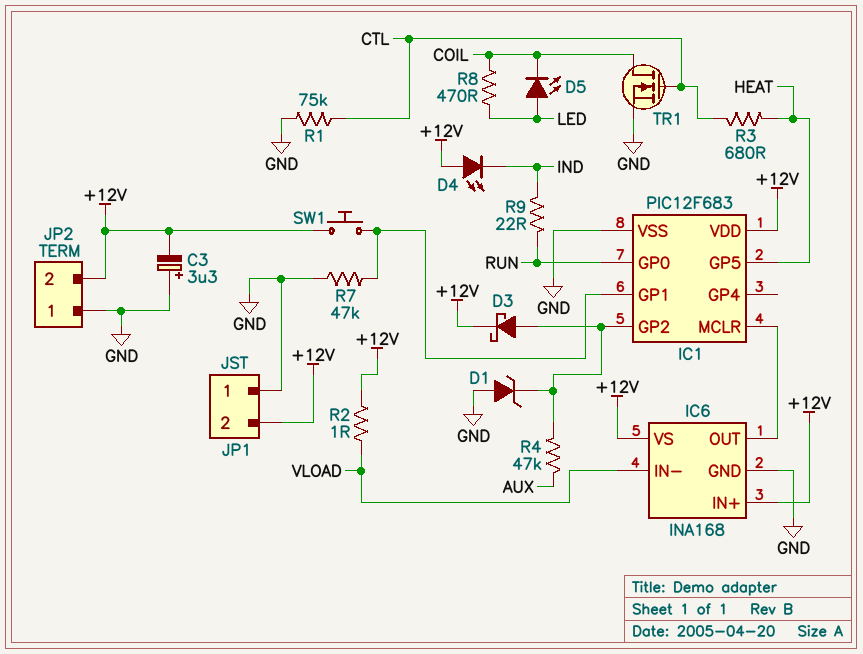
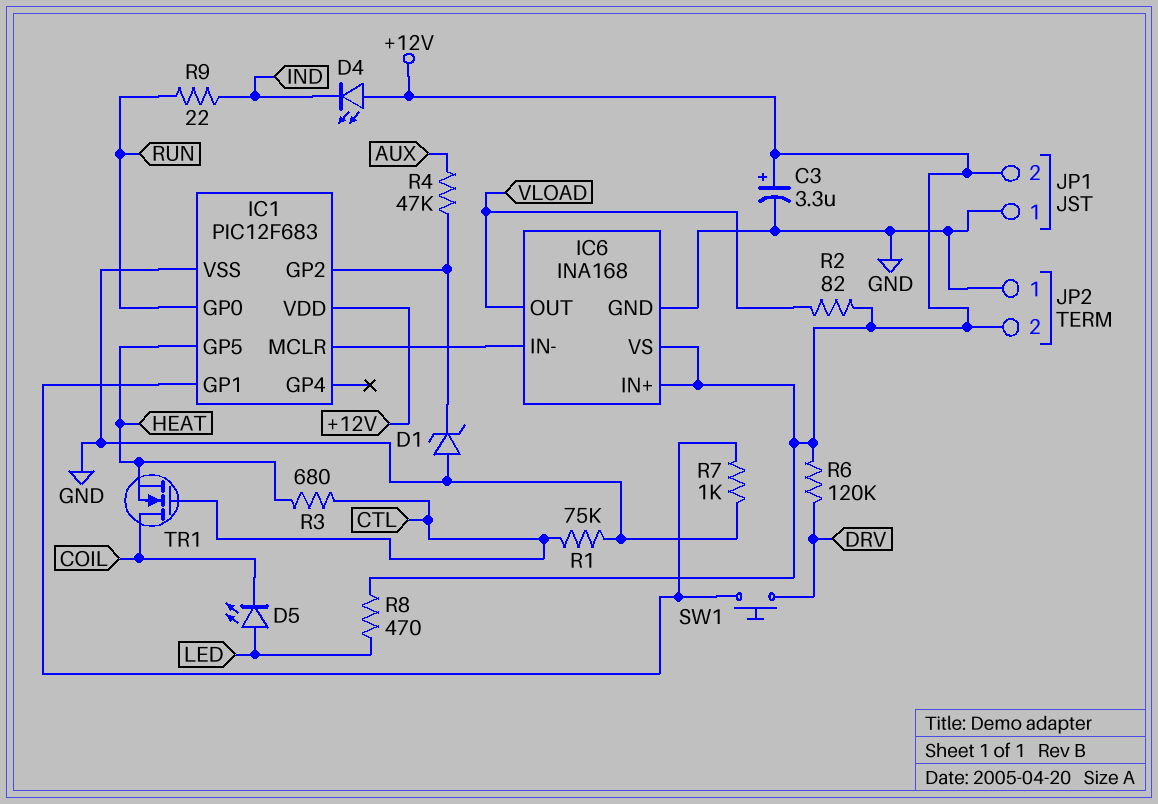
C3: 3.3uF (plus GND, minus +12V) -> 3.3uF (plus +12V, minus GND)
D3: schottky (A IC1/GP2, K +12V) -> none
IC6 pin IN-: VLOAD -> IC1/MCLR
IC6 pin OUT: IC1/MCLR -> VLOAD
R2: 1 (+12V, VLOAD) -> 82 (+12V, VLOAD)
R6: none -> 120k (+12V, DRV)
R7: 47k (GND, IC1/GP1) -> 1k (GND, IC1/GP1)
R8: 470 (COIL, LED) -> 470 (+12V, LED)
SW1: button (+12V, IC1/GP1) -> button (DRV, IC1/GP1)
TR1: NMOS (G CTL, D COIL, S GND) -> NMOS (G CTL, D COIL, S HEAT)

